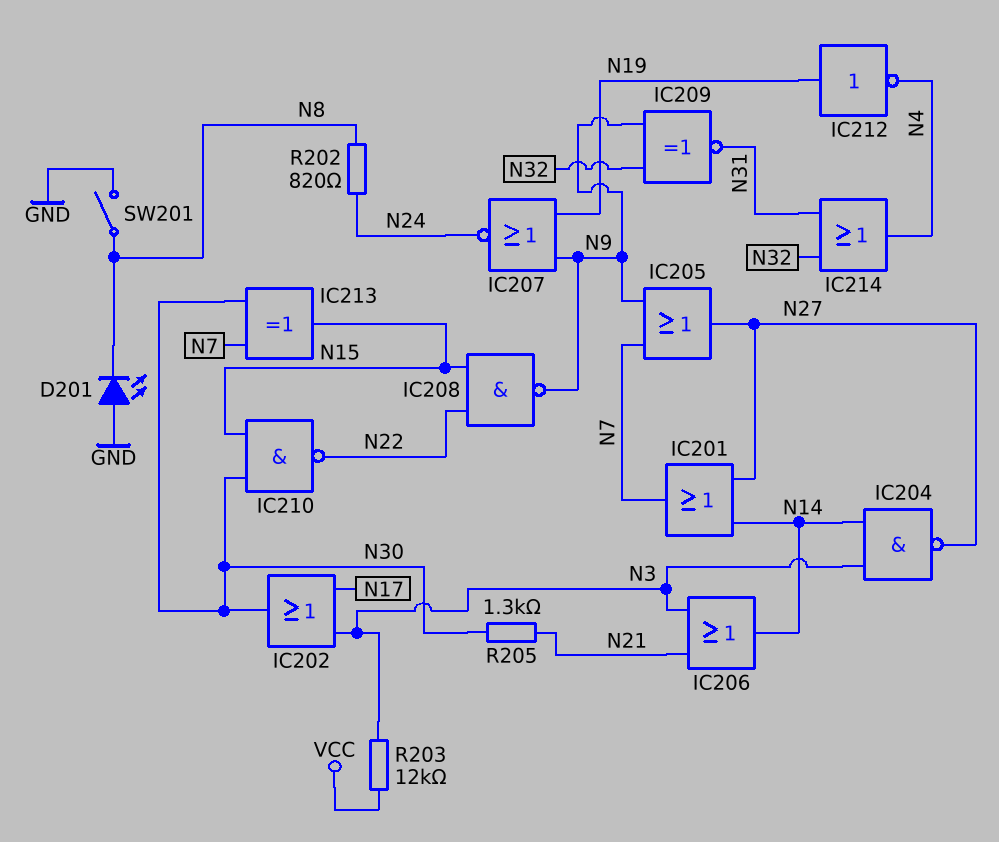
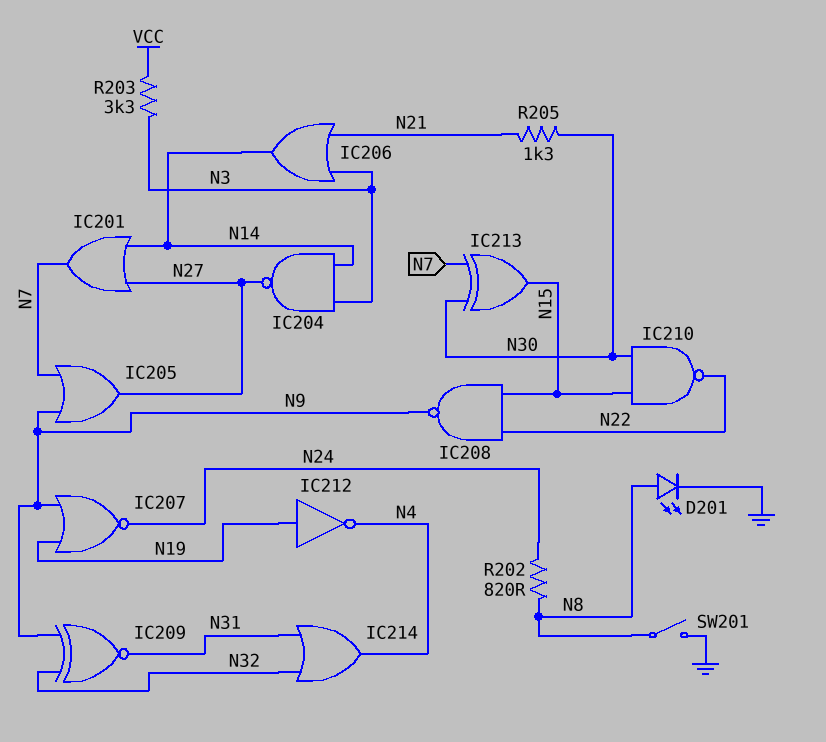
D201: LED (A GND, K N8) -> LED (A N8, K GND)
IC202: OR (in N3, in N17, out N30) -> none
R203: 12k (N3, VCC) -> 3.3k (N3, VCC)

